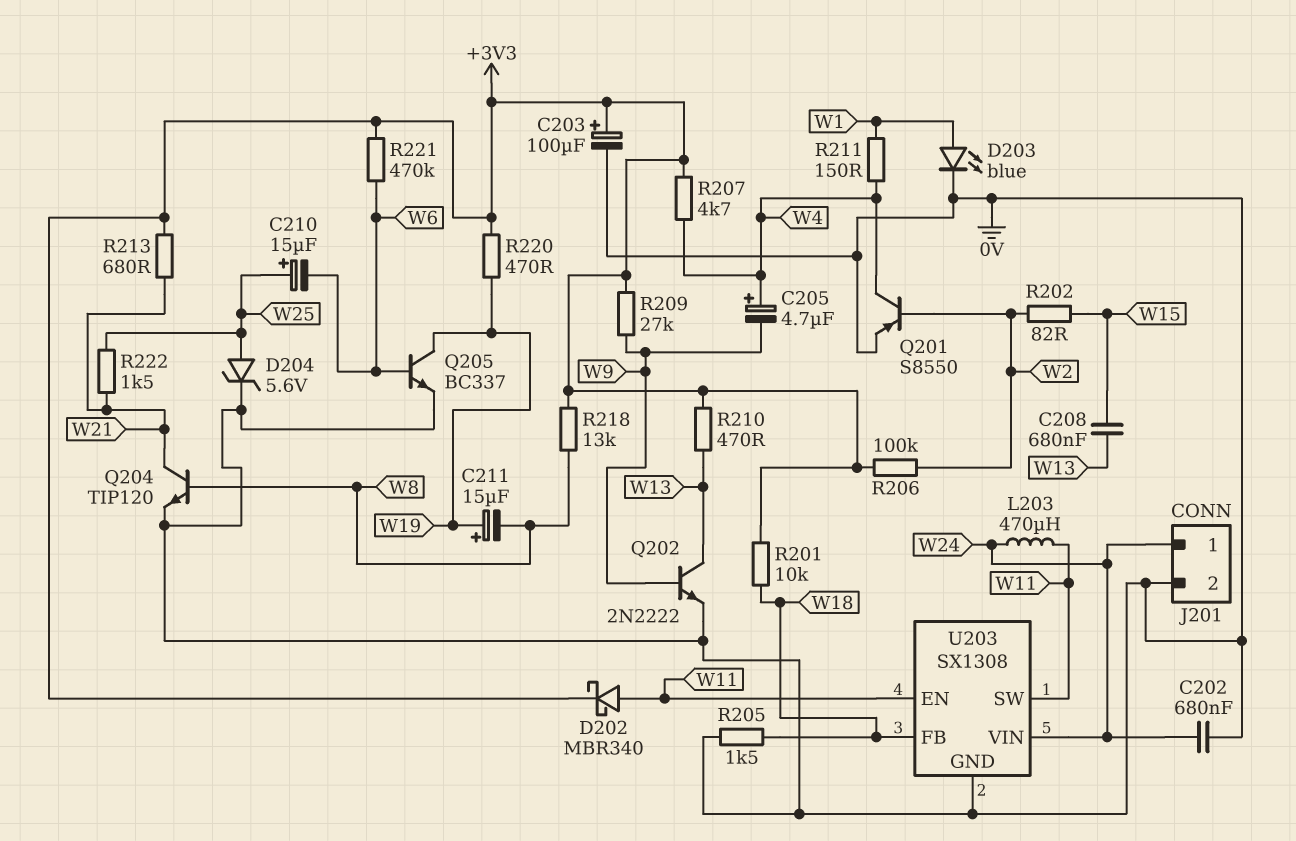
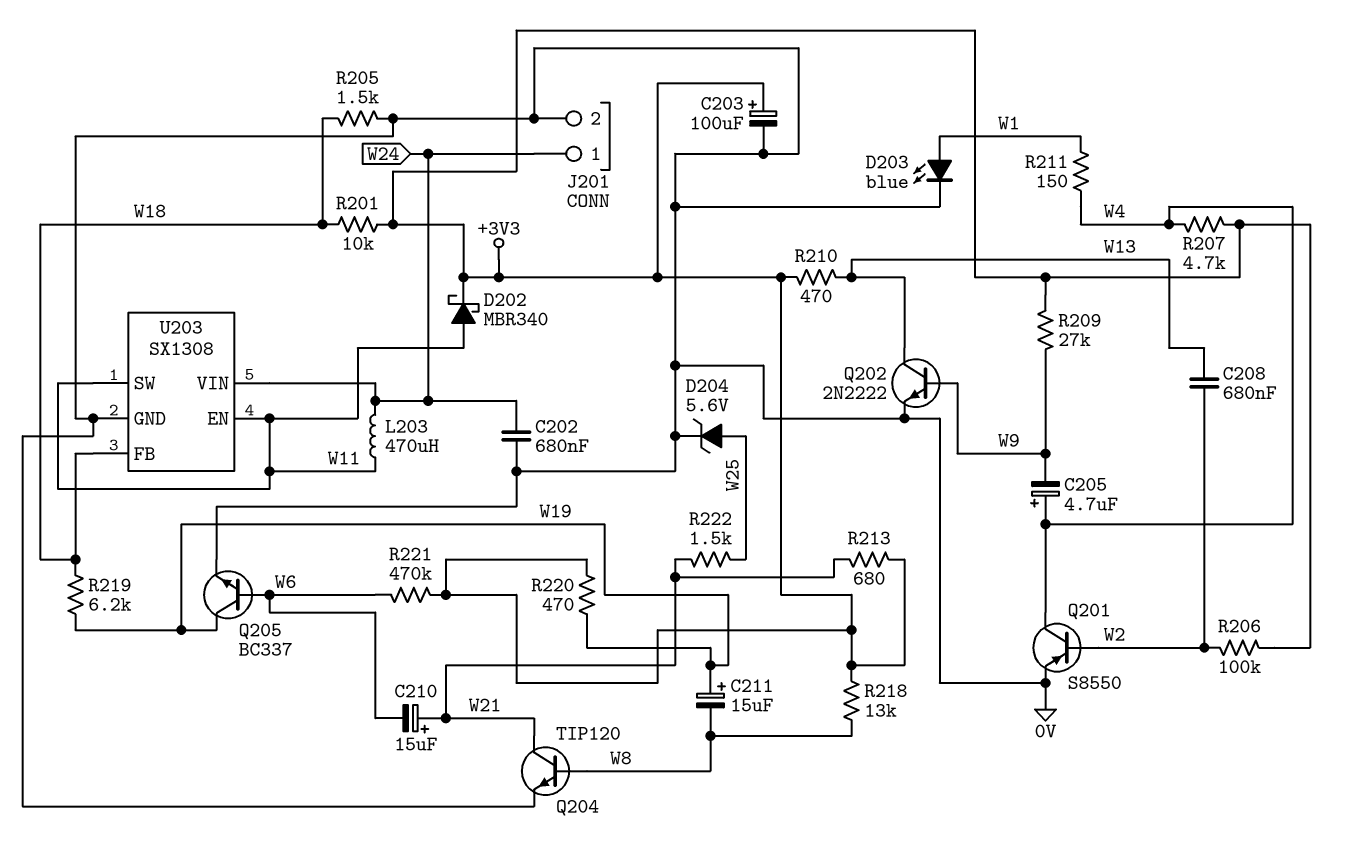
C208: 680nF (W13, W15) -> 680nF (W2, W13)
C210: 15uF (plus W25, minus W6) -> 15uF (plus W21, minus W6)
R202: 82 (W2, W15) -> none
R219: none -> 6.2k (W18, W19)

